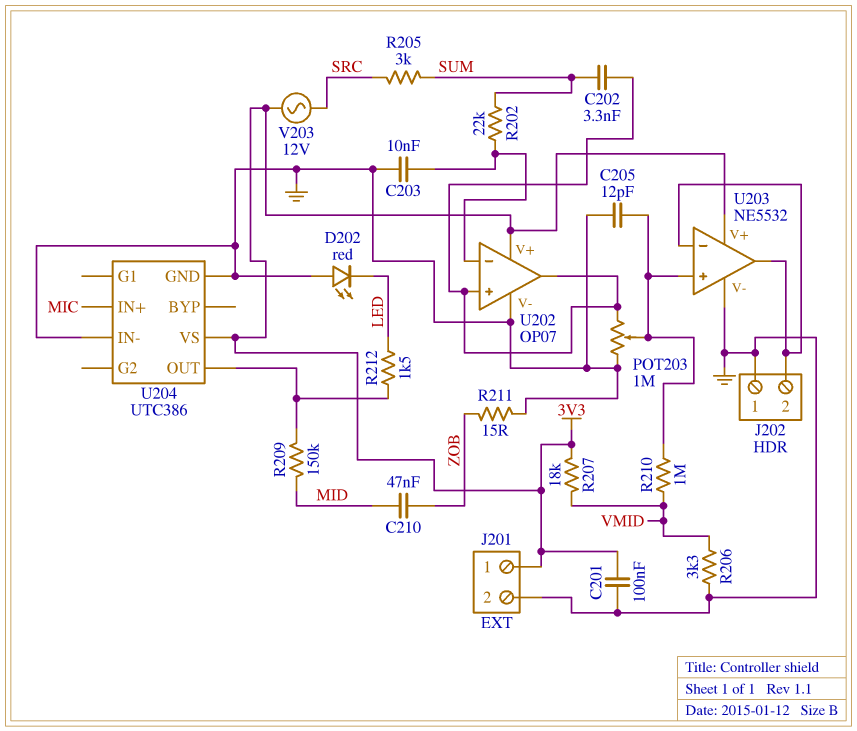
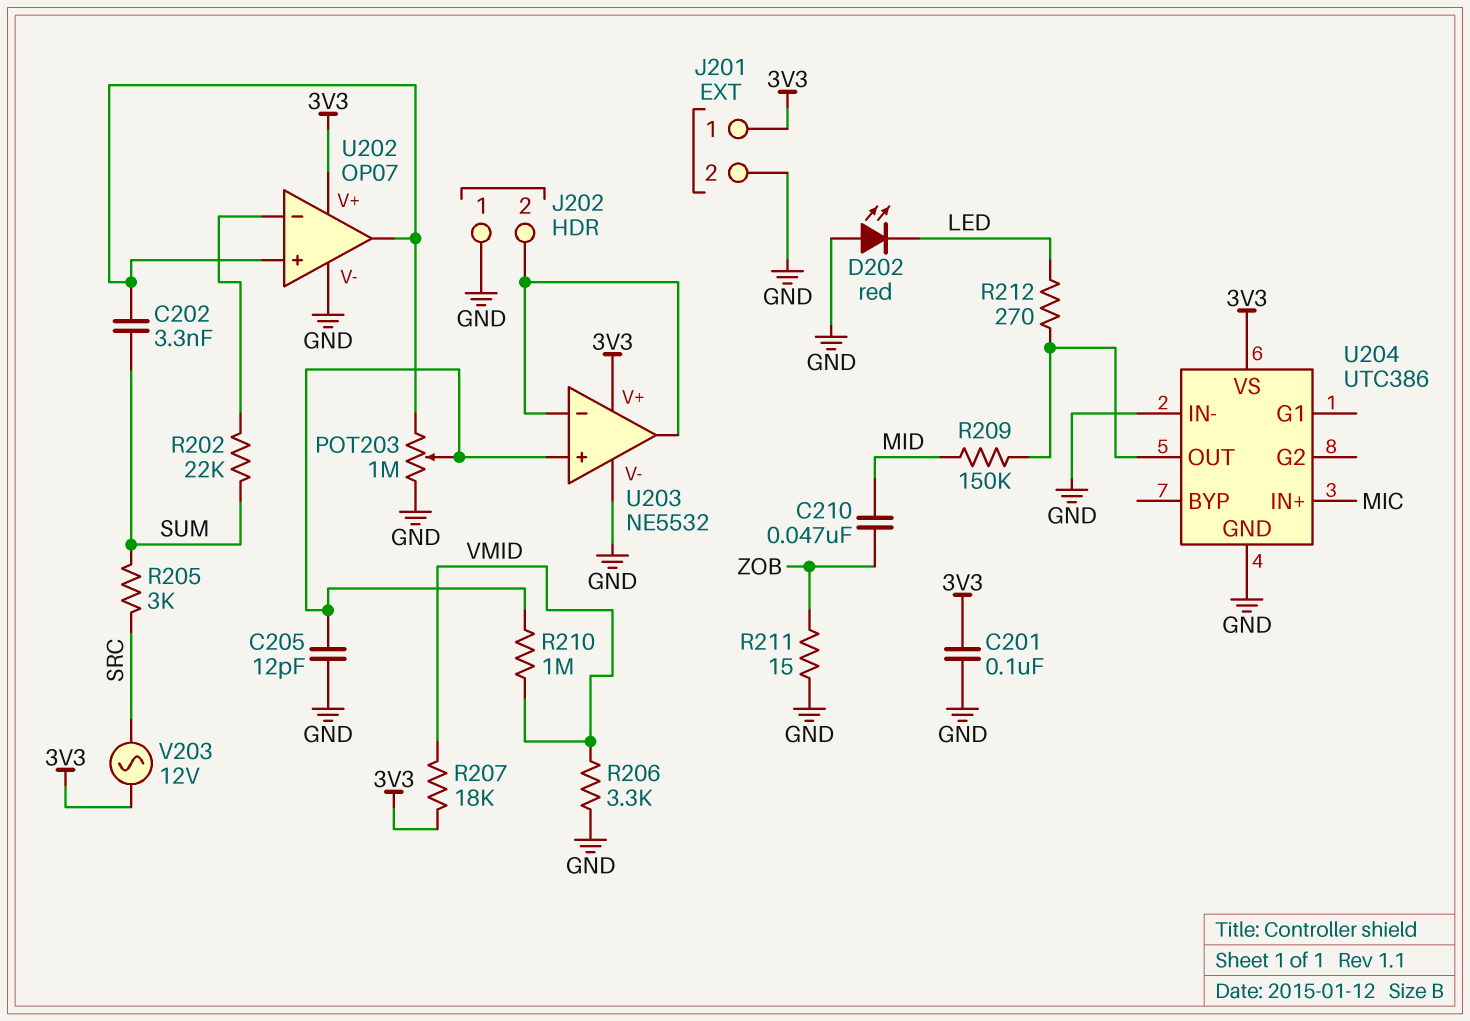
C203: 10nF (GND, U202/in-) -> none
R212: 1.5k (LED, U204/OUT) -> 270 (LED, U204/OUT)

